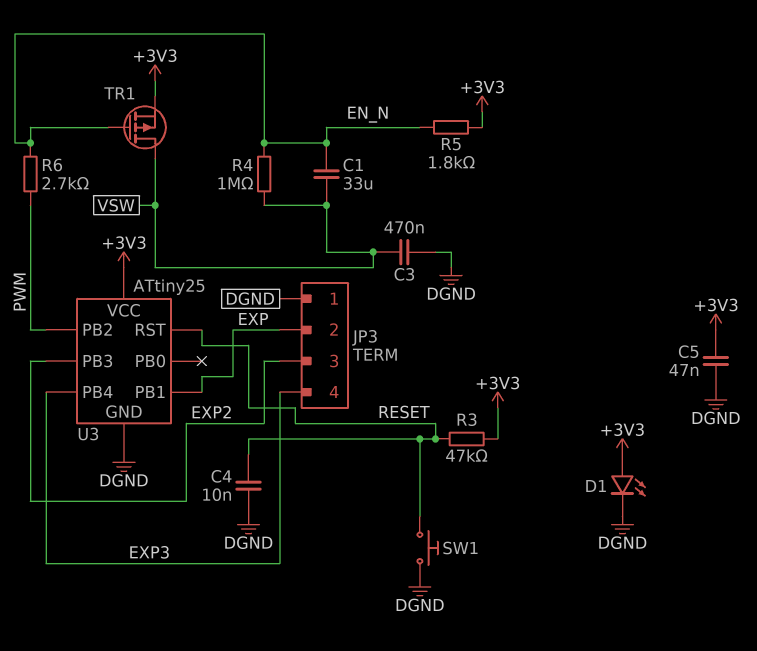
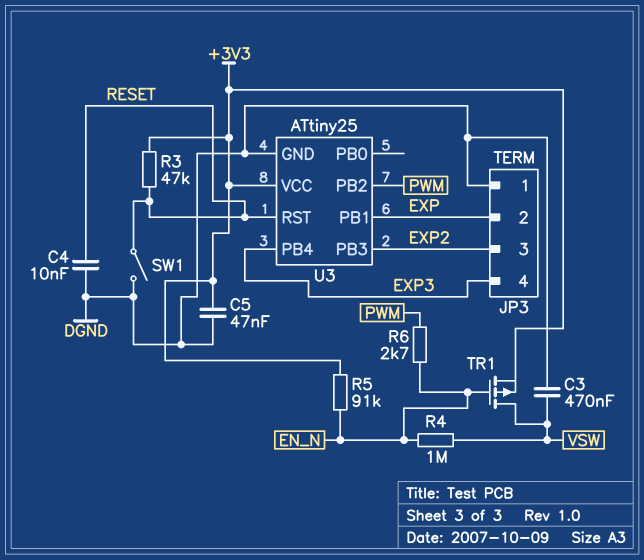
C1: 33uF (EN_N, VSW) -> none
D1: LED (A +3V3, K DGND) -> none
R5: 1.8k (+3V3, EN_N) -> 91k (+3V3, EN_N)
SW1: button (DGND, RESET) -> switch (DGND, RESET)

